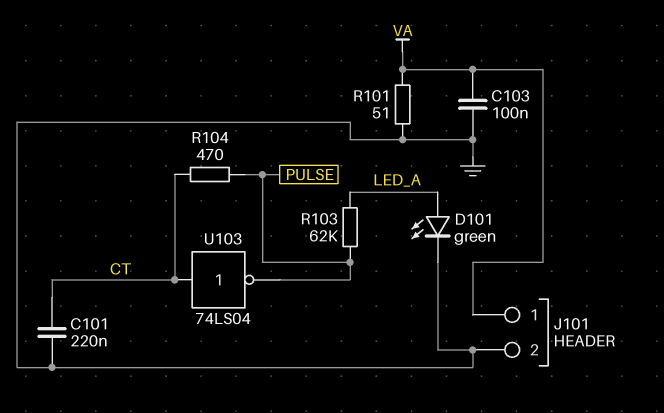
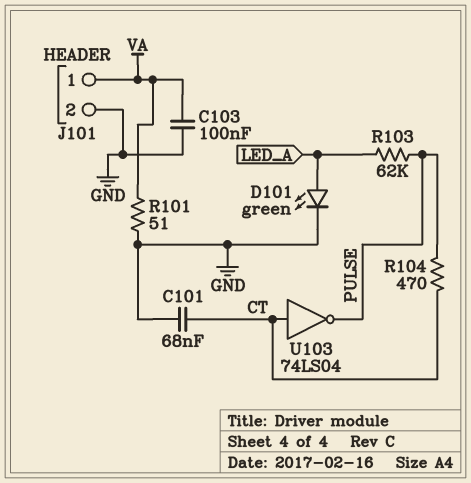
C101: 220nF (CT, GND) -> 68nF (CT, GND)

